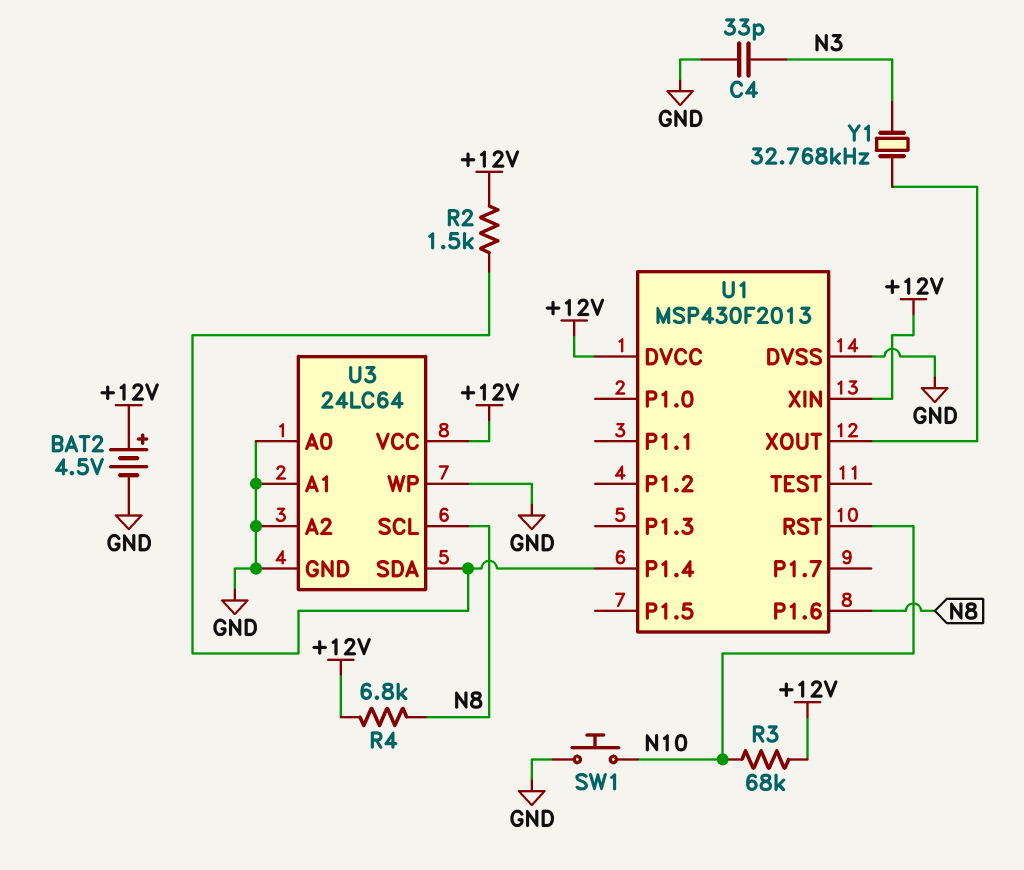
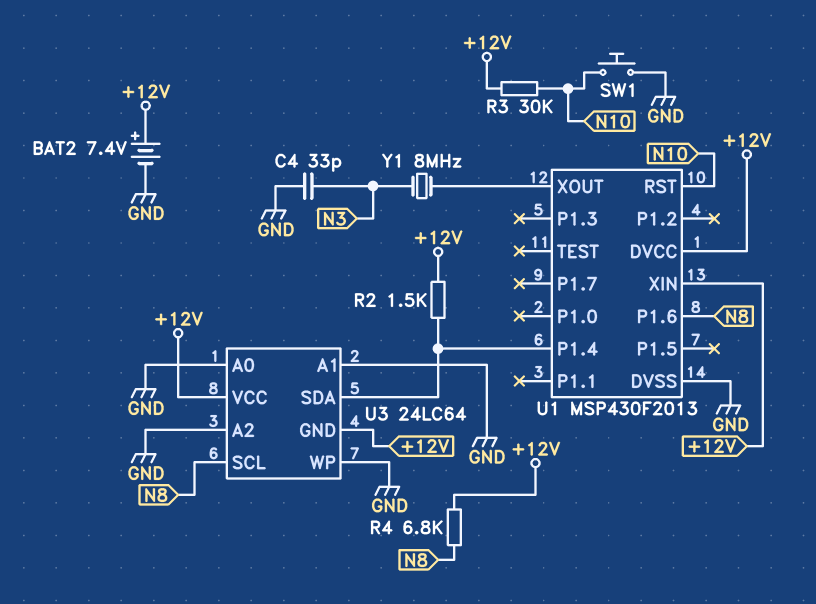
BAT2: 4.5V (plus +12V, minus GND) -> 7.4V (plus +12V, minus GND)
R3: 68k (+12V, N10) -> 30k (+12V, N10)
U3 pin GND: GND -> +12V
Y1: 32.768kHz (N3, U1/XOUT) -> 8MHz (N3, U1/XOUT)

